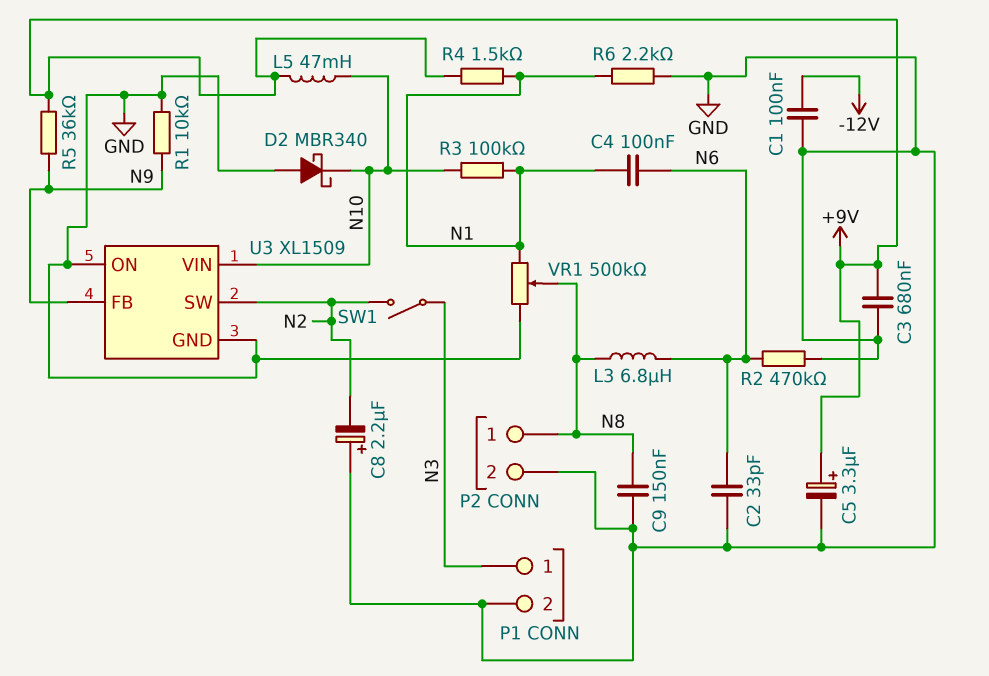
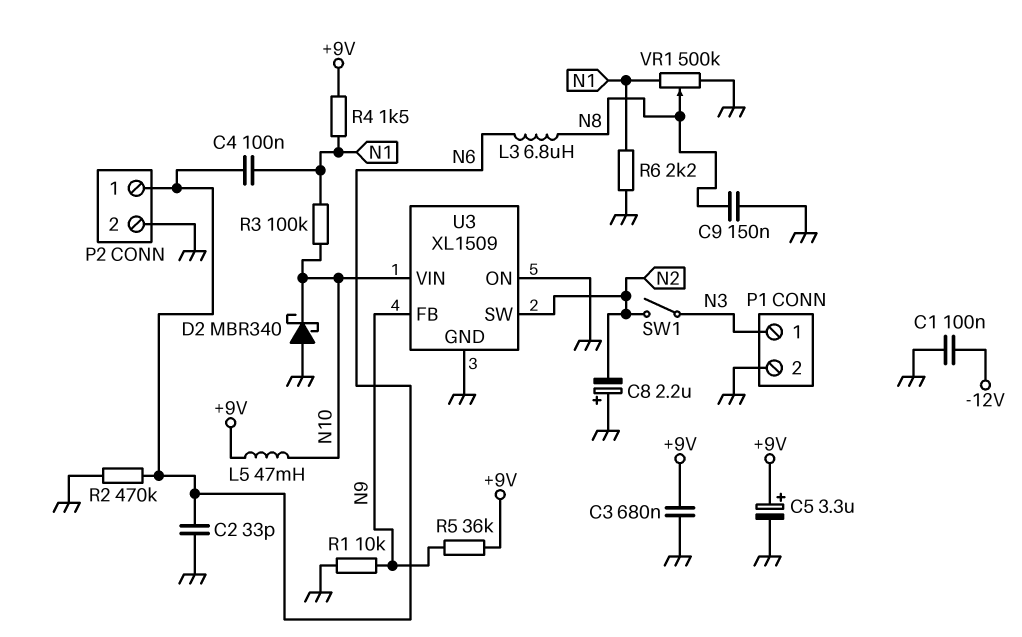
P2 pin 1: N8 -> N6

